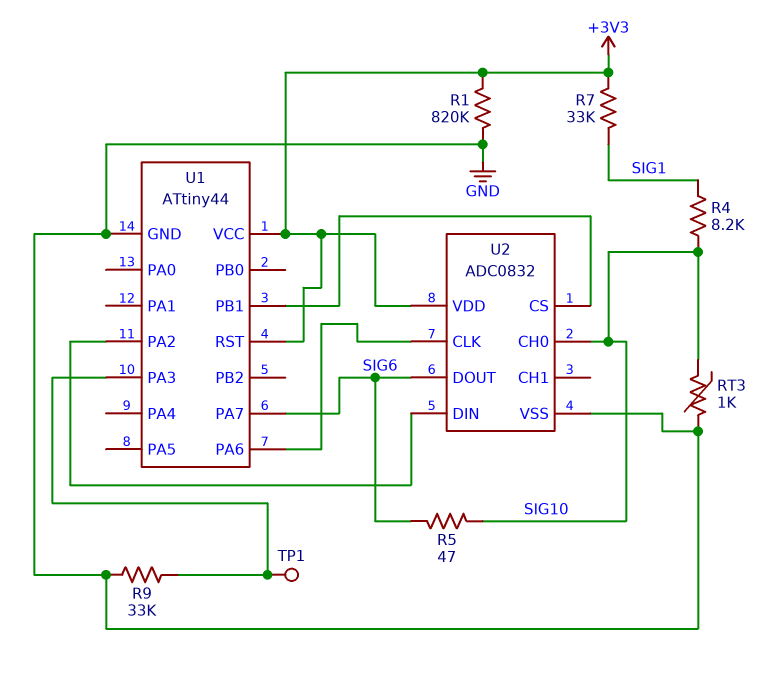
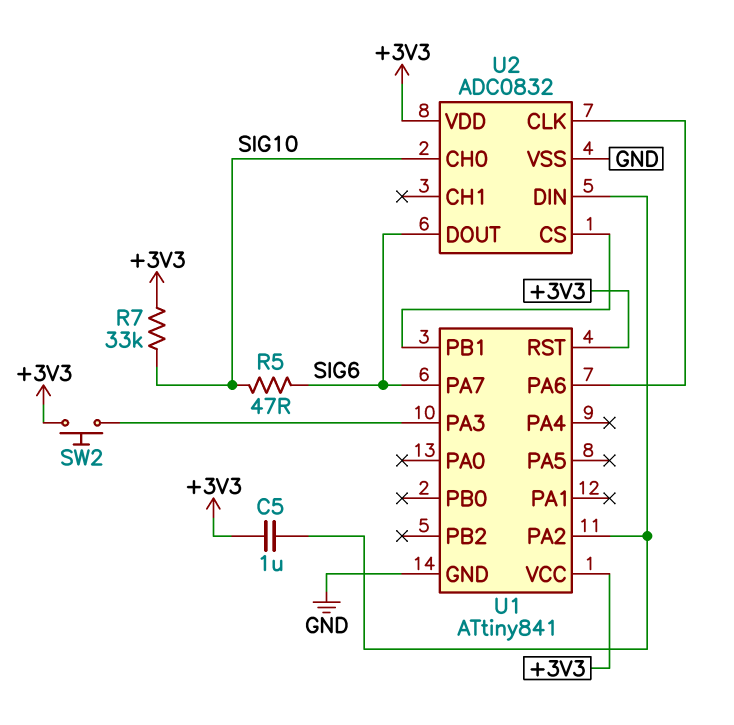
C5: none -> 1uF (+3V3, U1/PA2)
R1: 820k (+3V3, GND) -> none
R4: 8.2k (SIG1, SIG10) -> none
R7: 33k (+3V3, SIG1) -> 33k (+3V3, SIG10)
R9: 33k (GND, U1/PA3) -> none
RT3: 1k (GND, SIG10) -> none
SW2: none -> button (+3V3, U1/PA3)
TP1: test point (U1/PA3) -> none
U1: ATtiny44 -> ATtiny841

